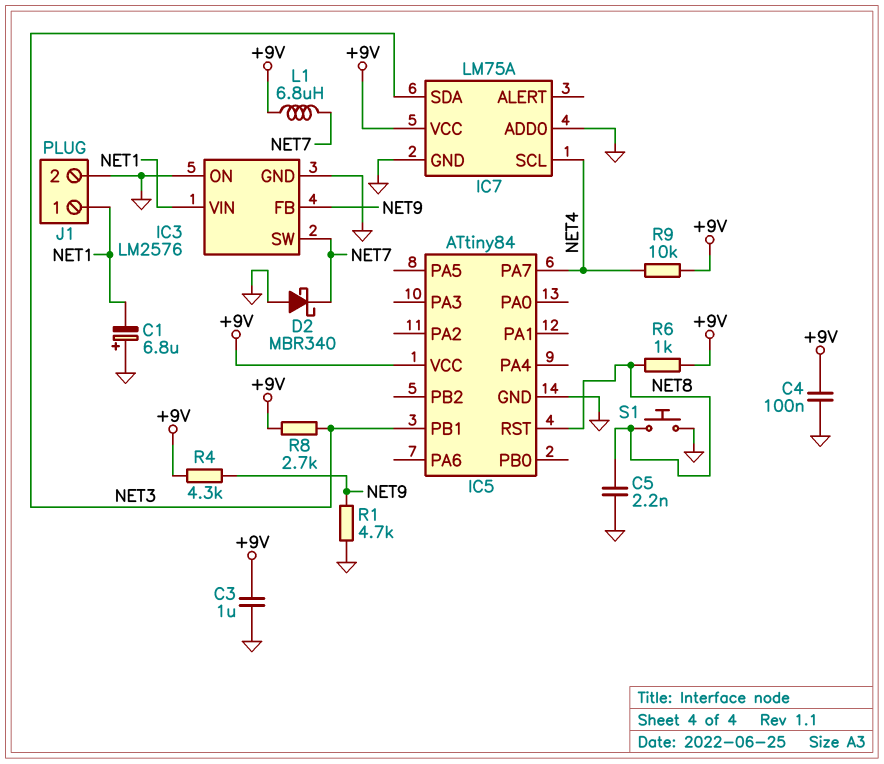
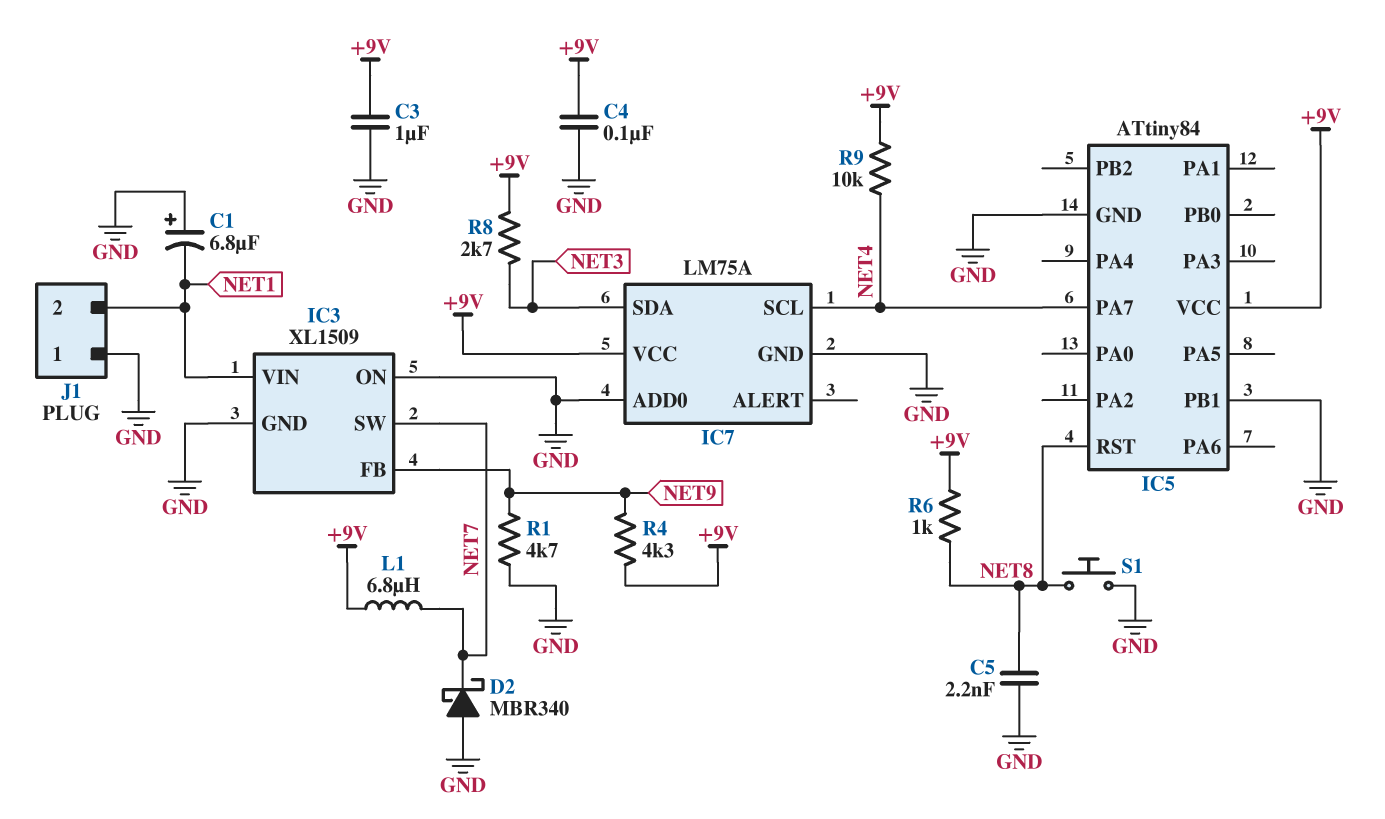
IC3: LM2576 -> XL1509
IC5 pin PB1: NET3 -> GND
J1 pin 1: NET1 -> GND
J1 pin 2: GND -> NET1

